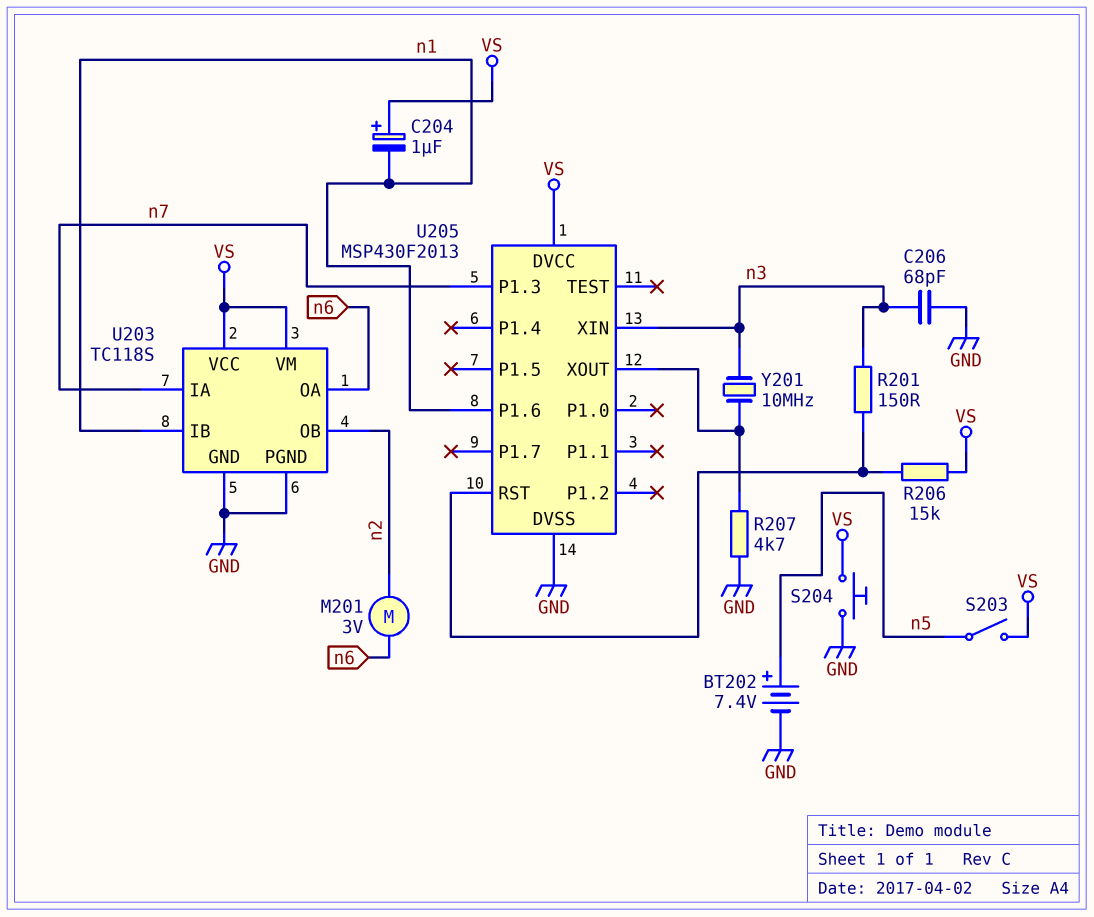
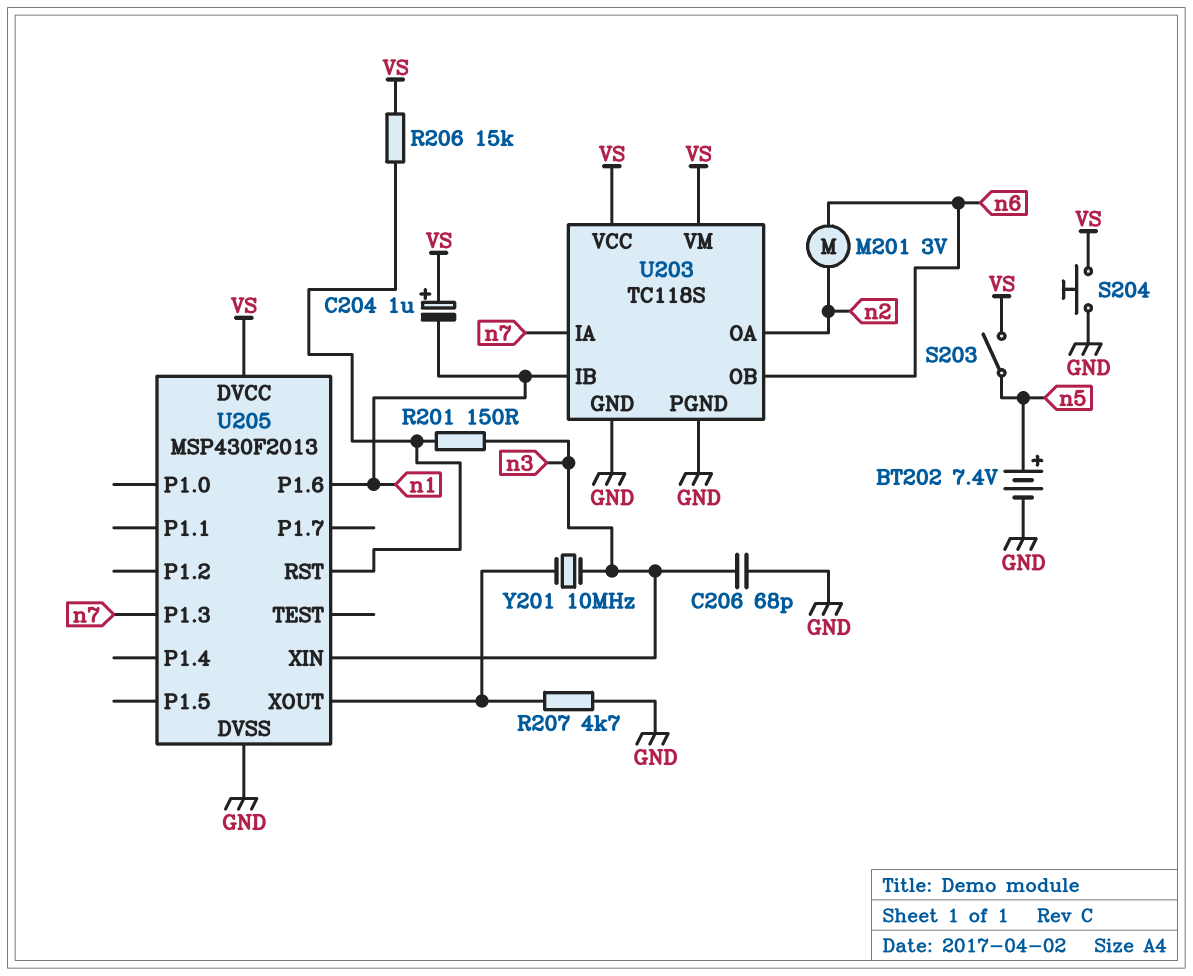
U203 pin OA: n6 -> n2
U203 pin OB: n2 -> n6

